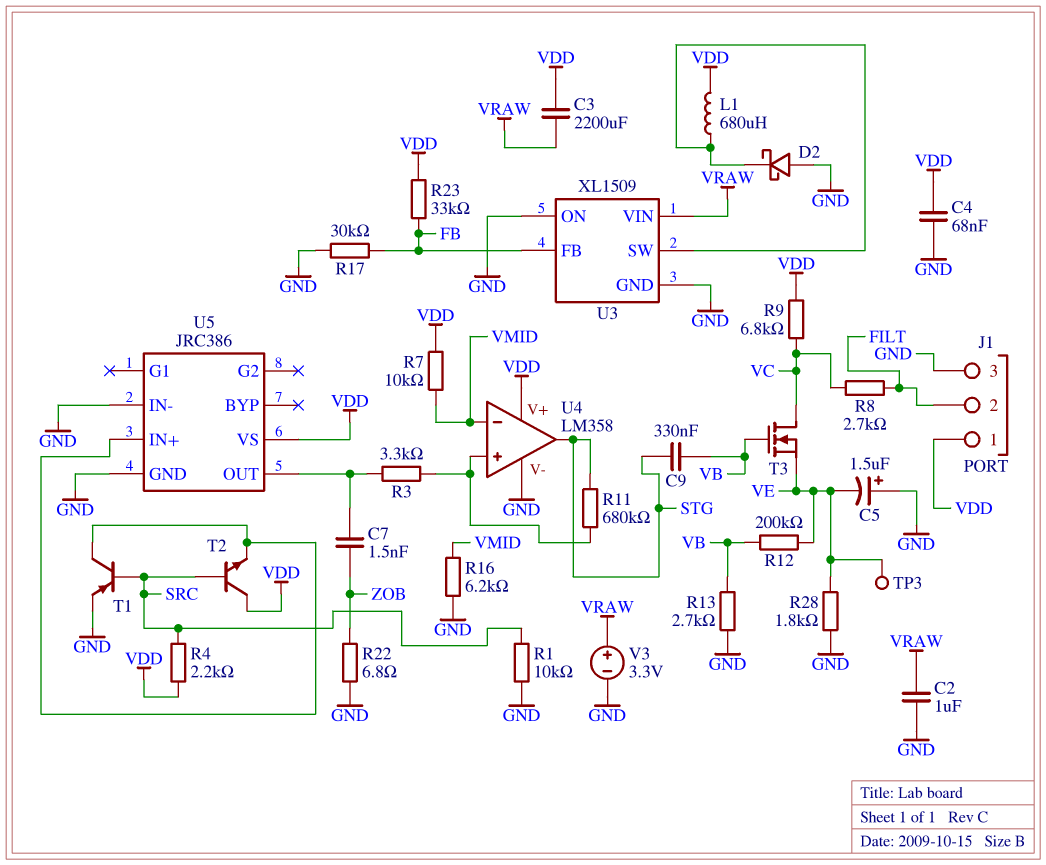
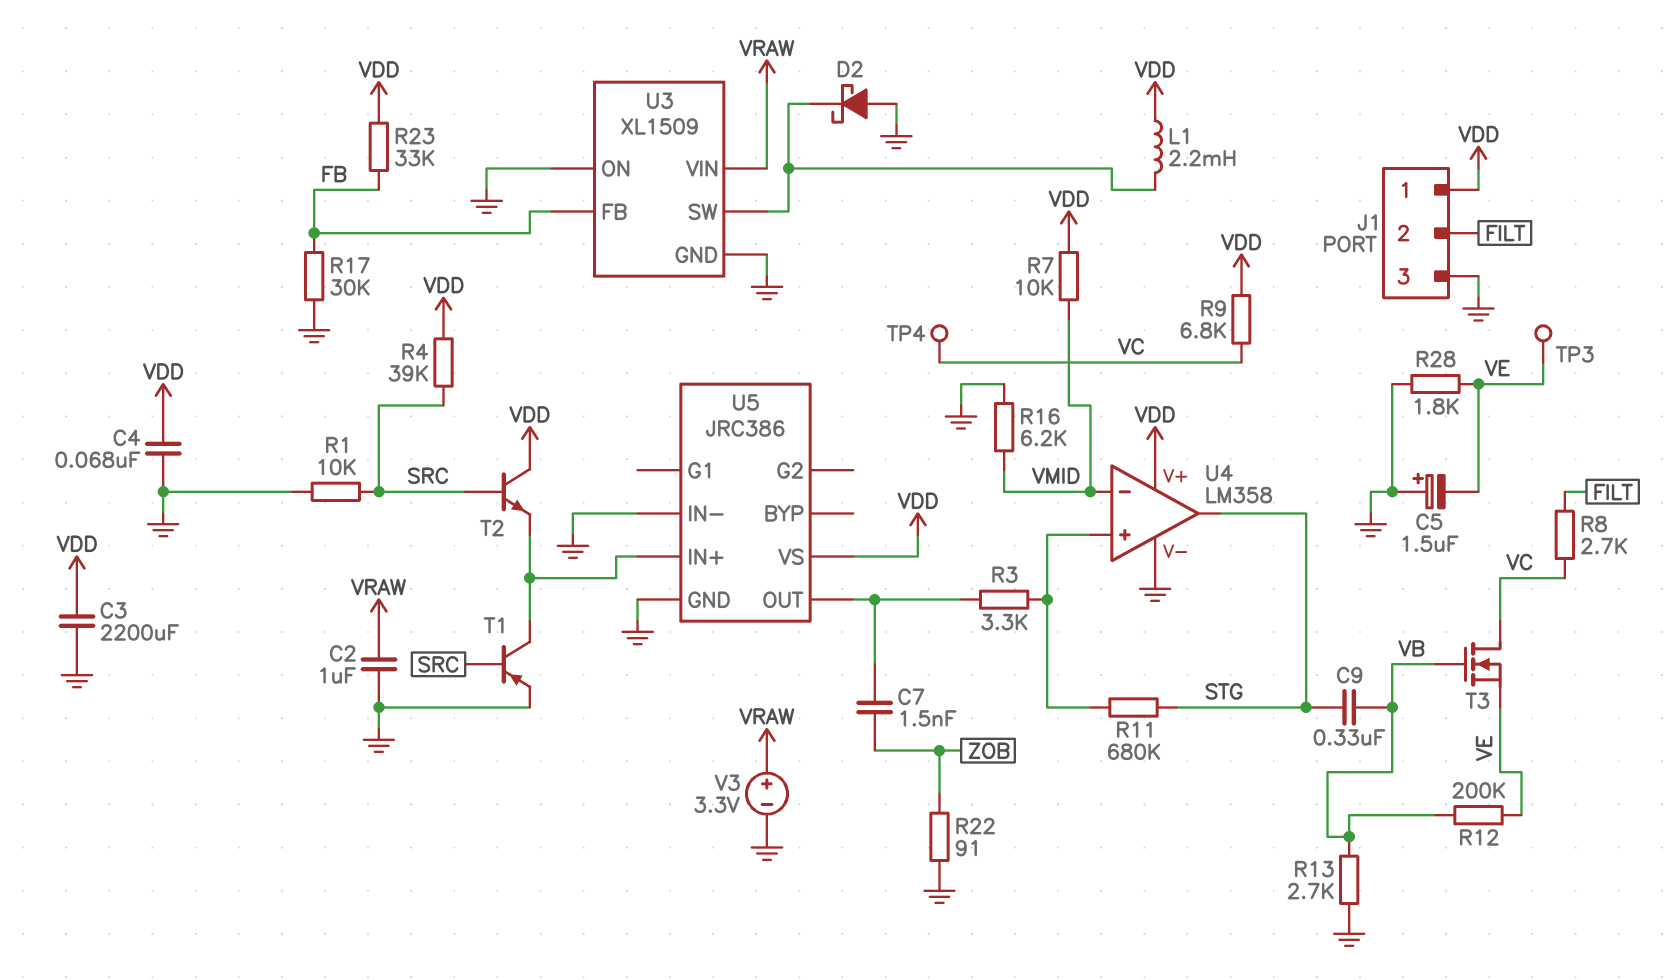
C3: 2200uF (VDD, VRAW) -> 2200uF (GND, VDD)
L1: 680uH (U3/SW, VDD) -> 2.2mH (U3/SW, VDD)
R4: 2.2k (SRC, VDD) -> 39k (SRC, VDD)
R22: 6.8 (GND, ZOB) -> 91 (GND, ZOB)
TP4: none -> test point (VC)

